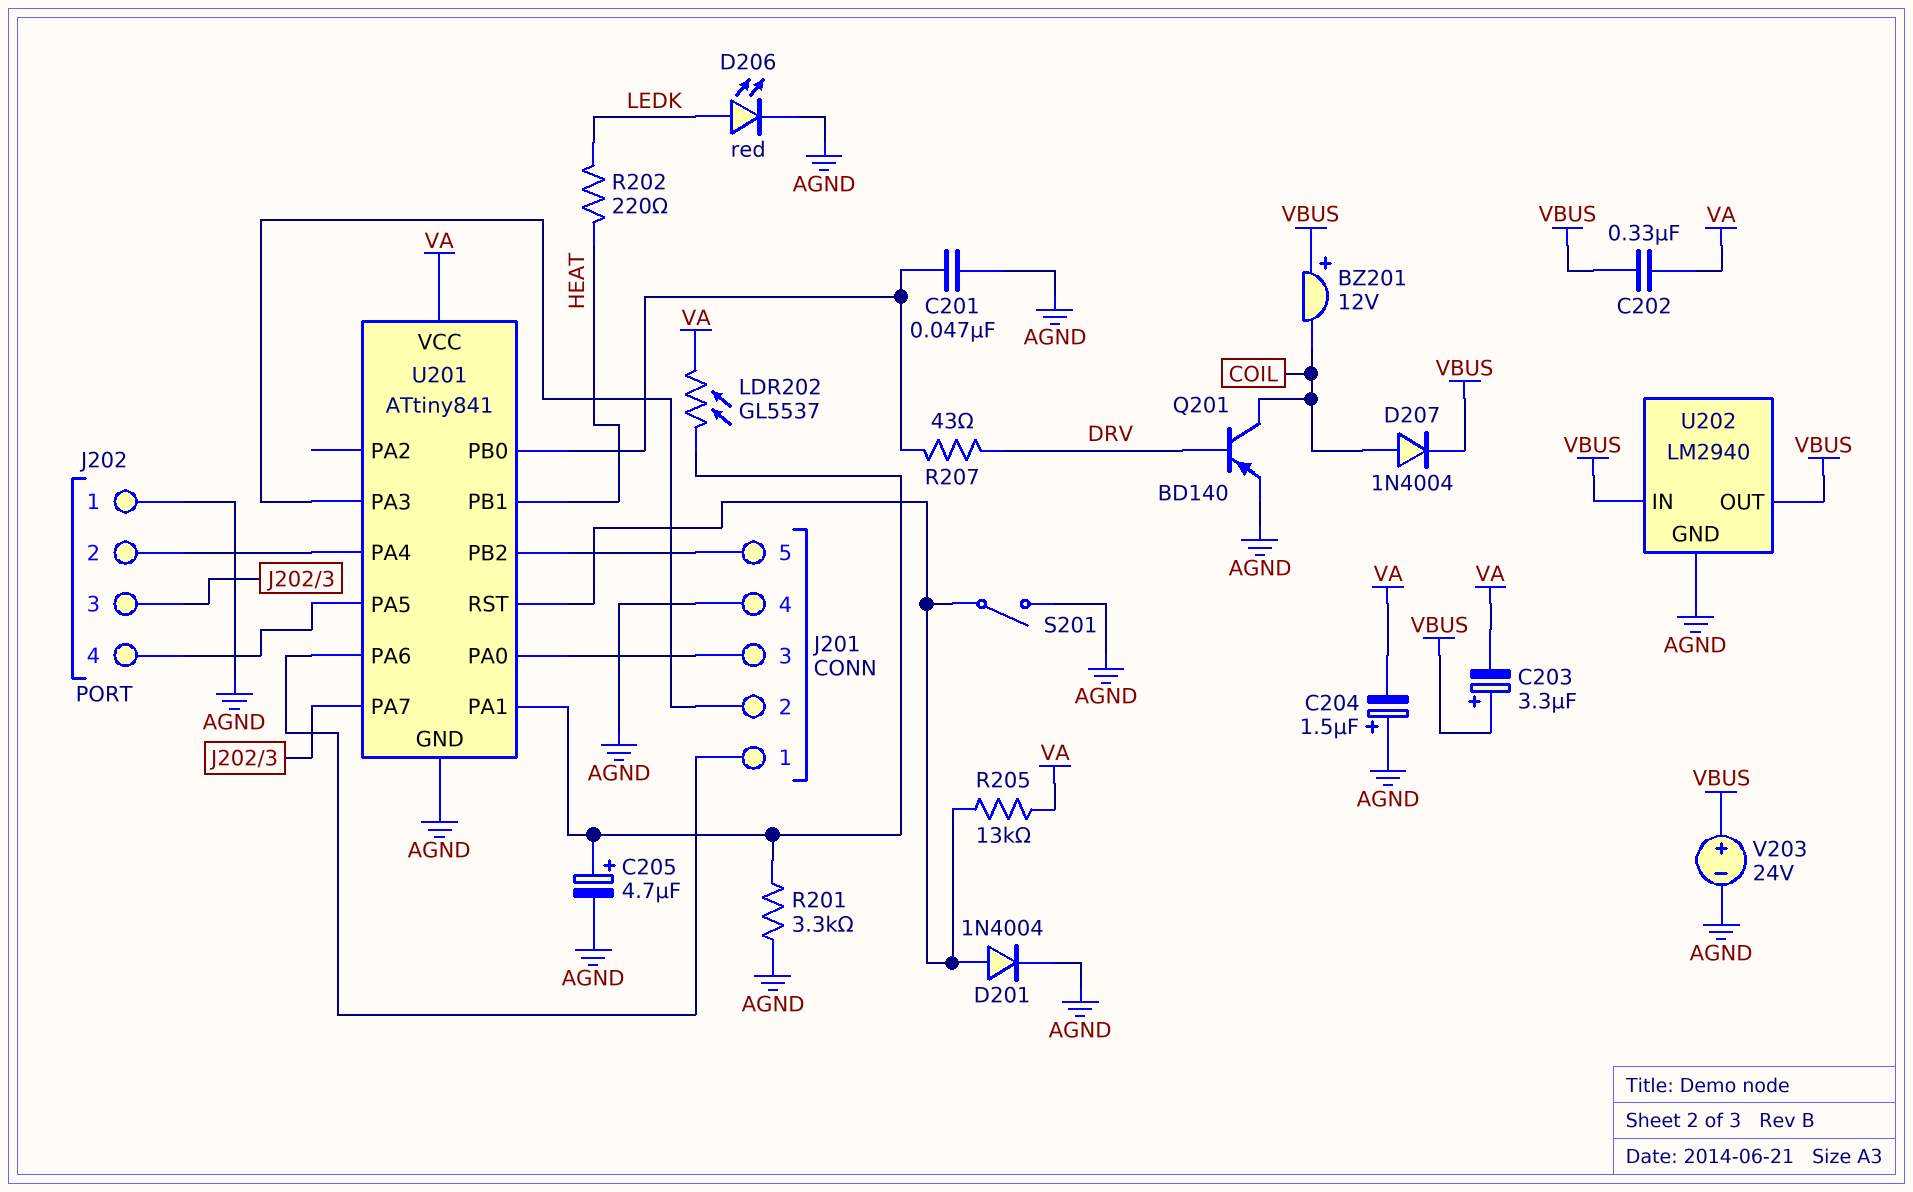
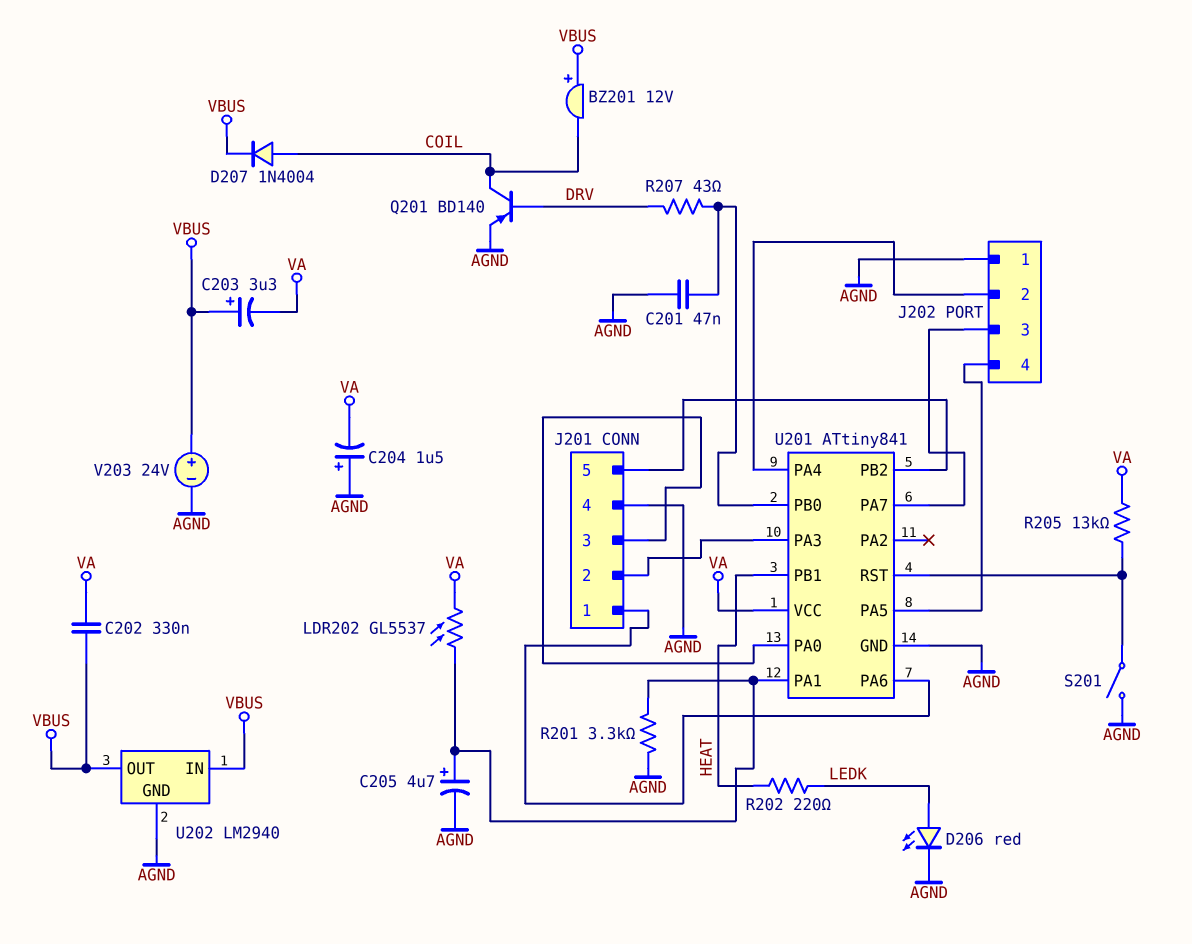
D201: diode 1N4004 (A U201/RST, K AGND) -> none

